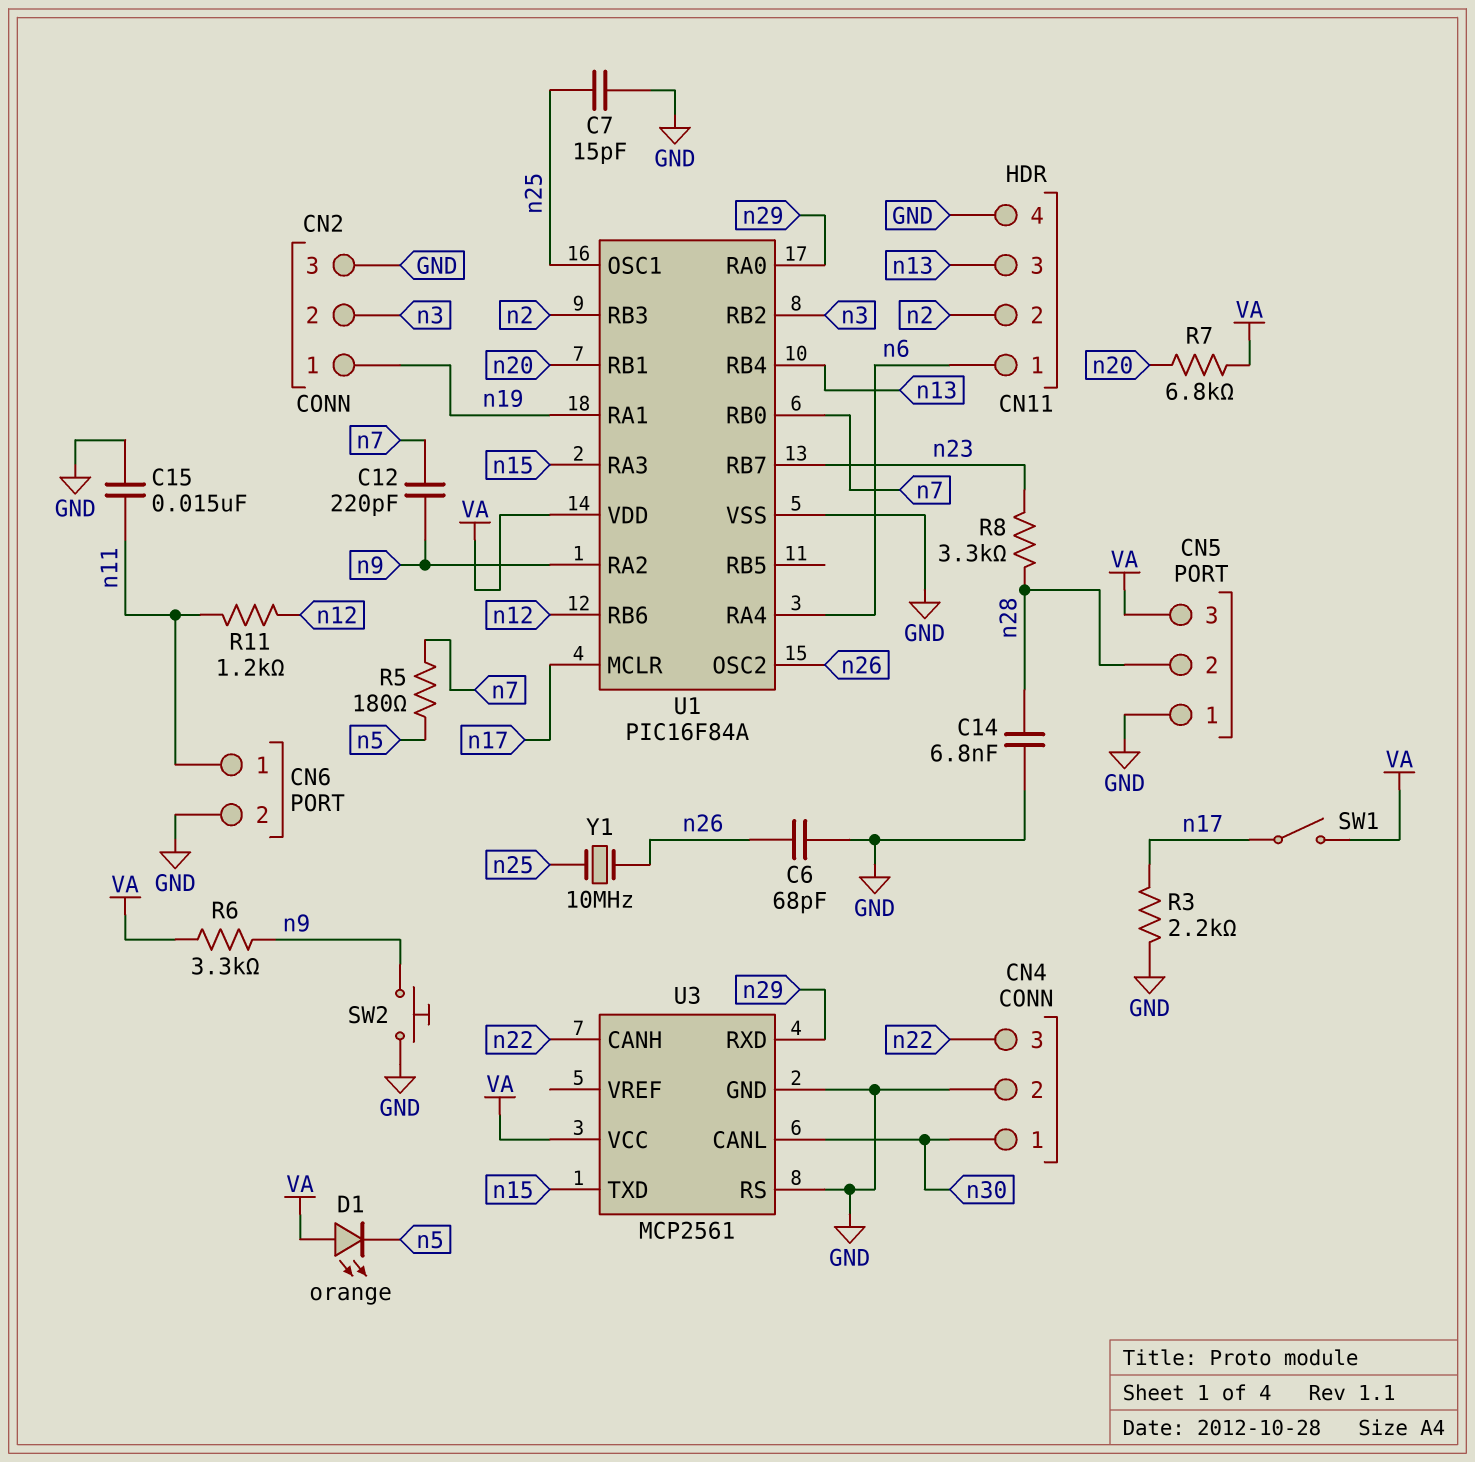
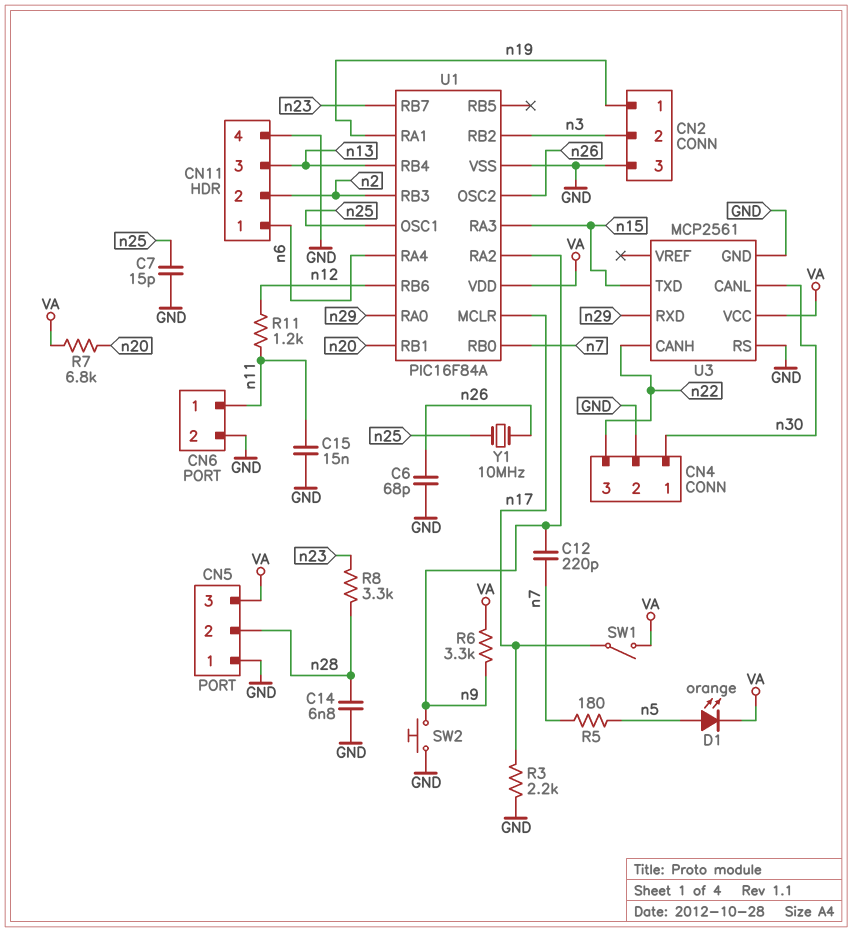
D1: LED orange (A VA, K n5) -> LED orange (A n5, K VA)

